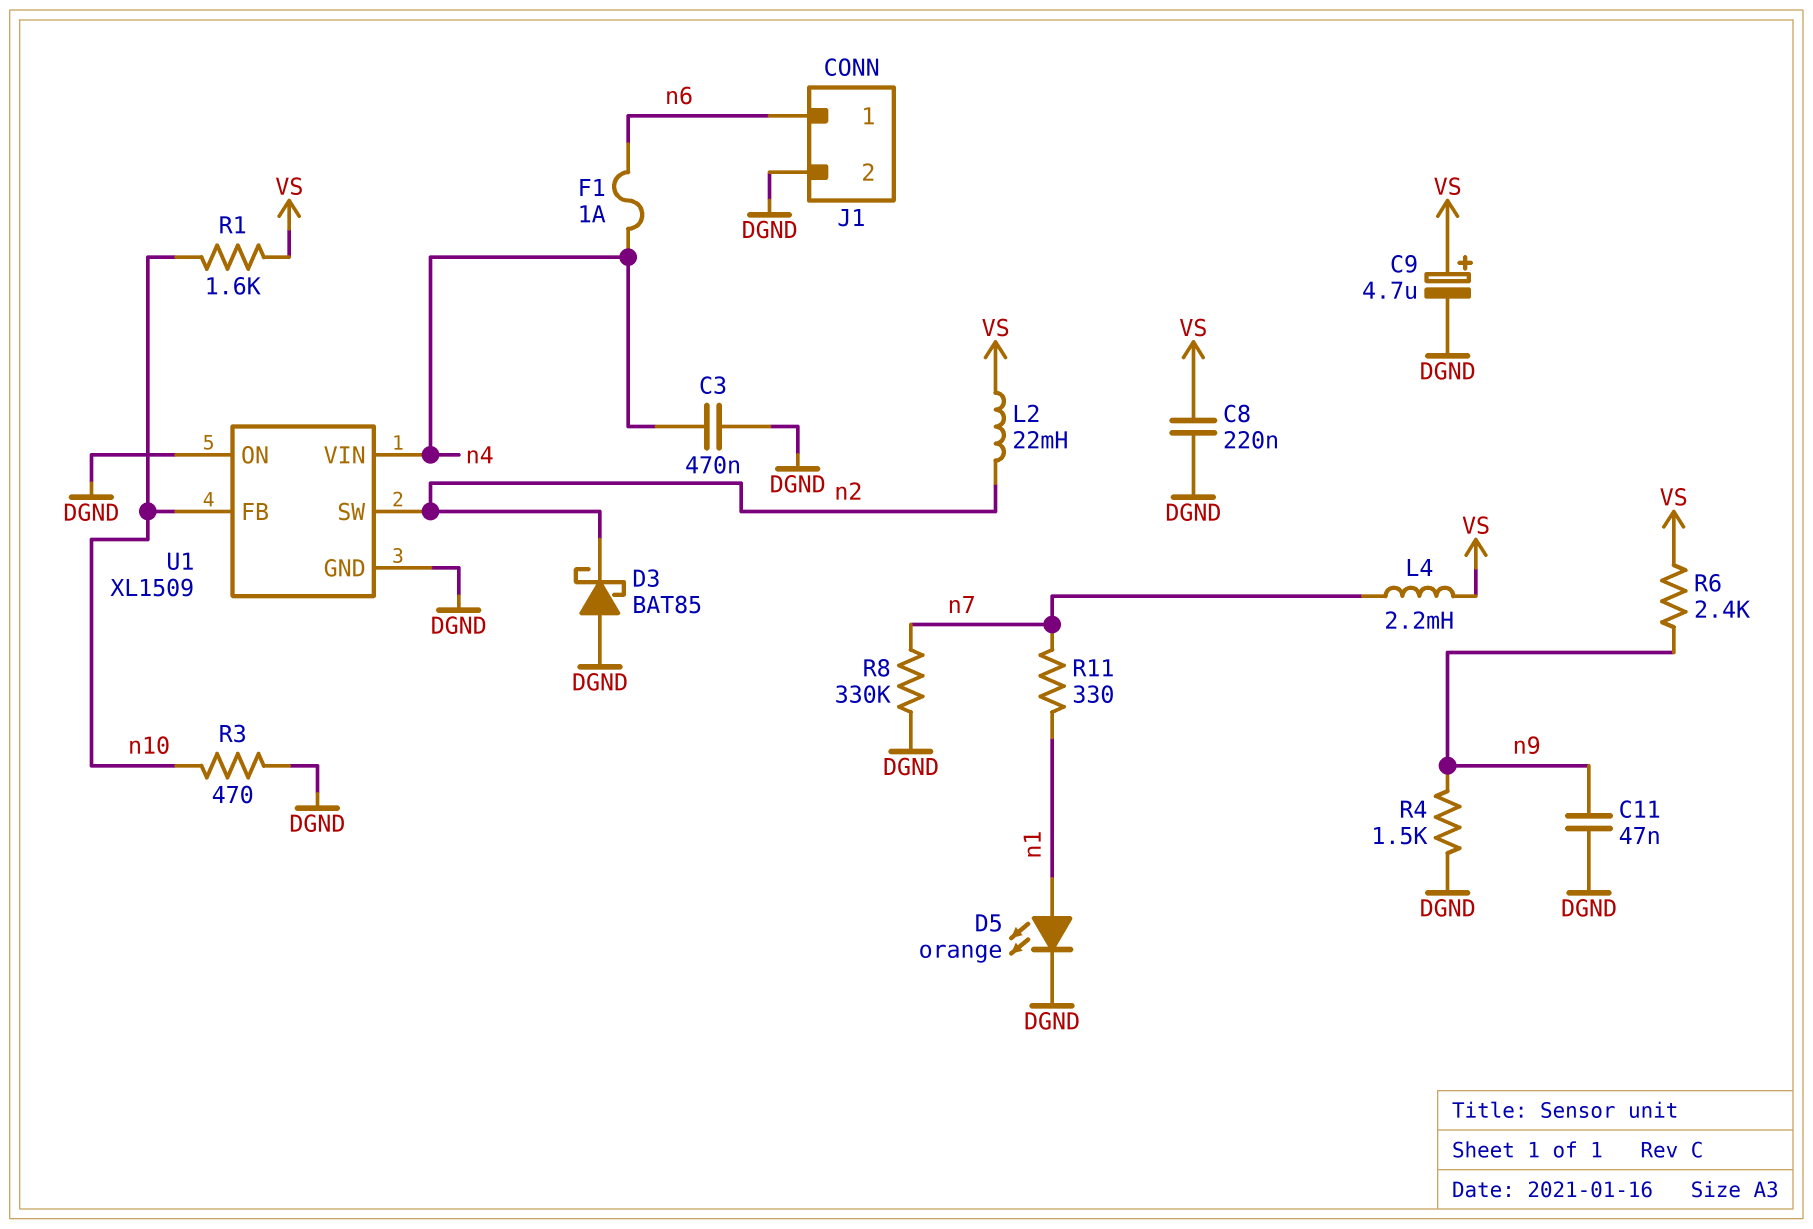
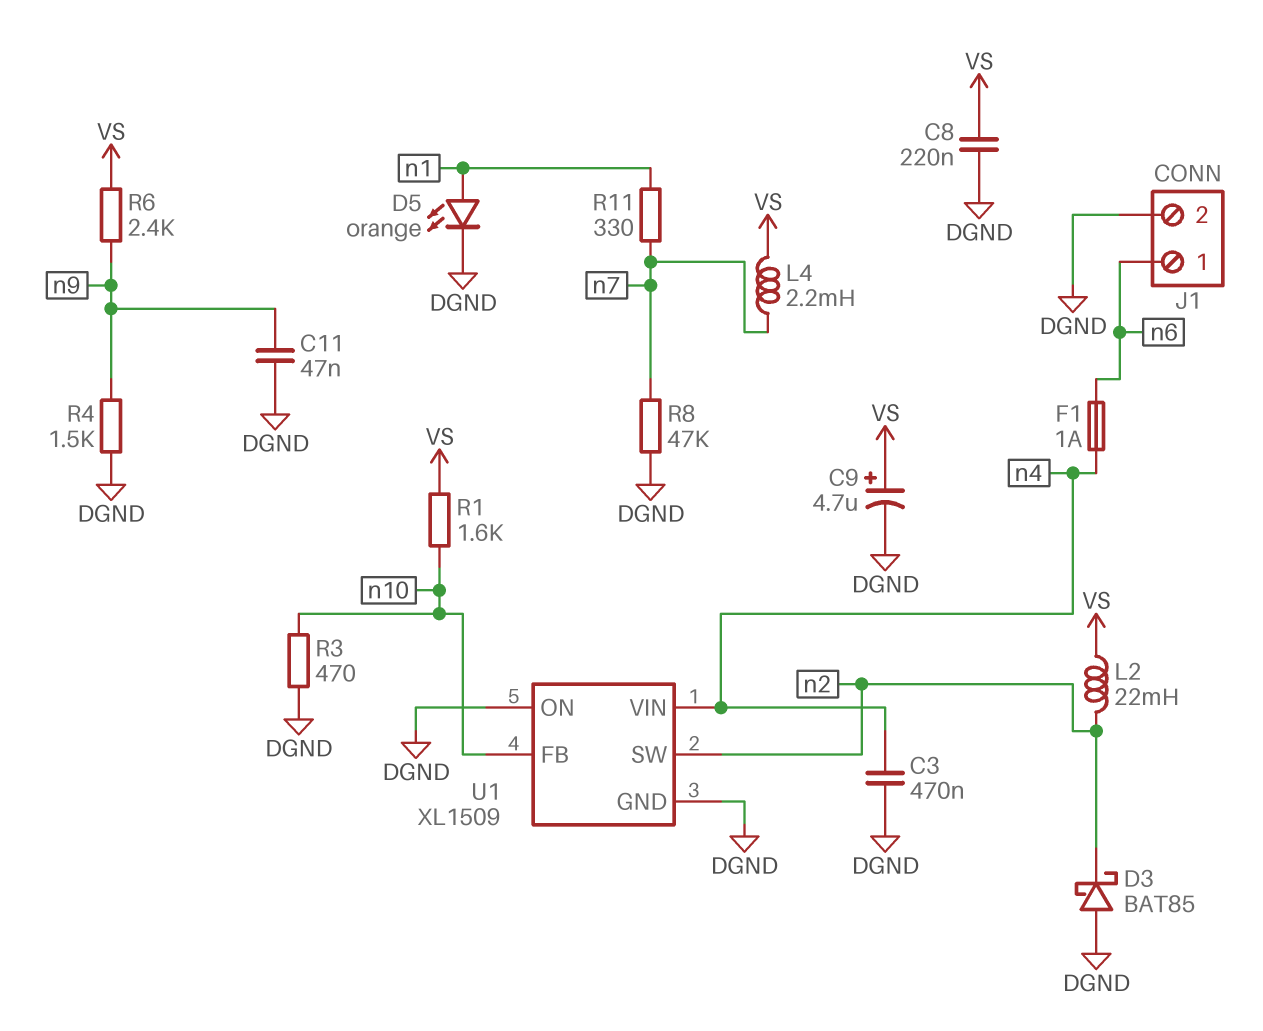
R8: 330k (DGND, n7) -> 47k (DGND, n7)

